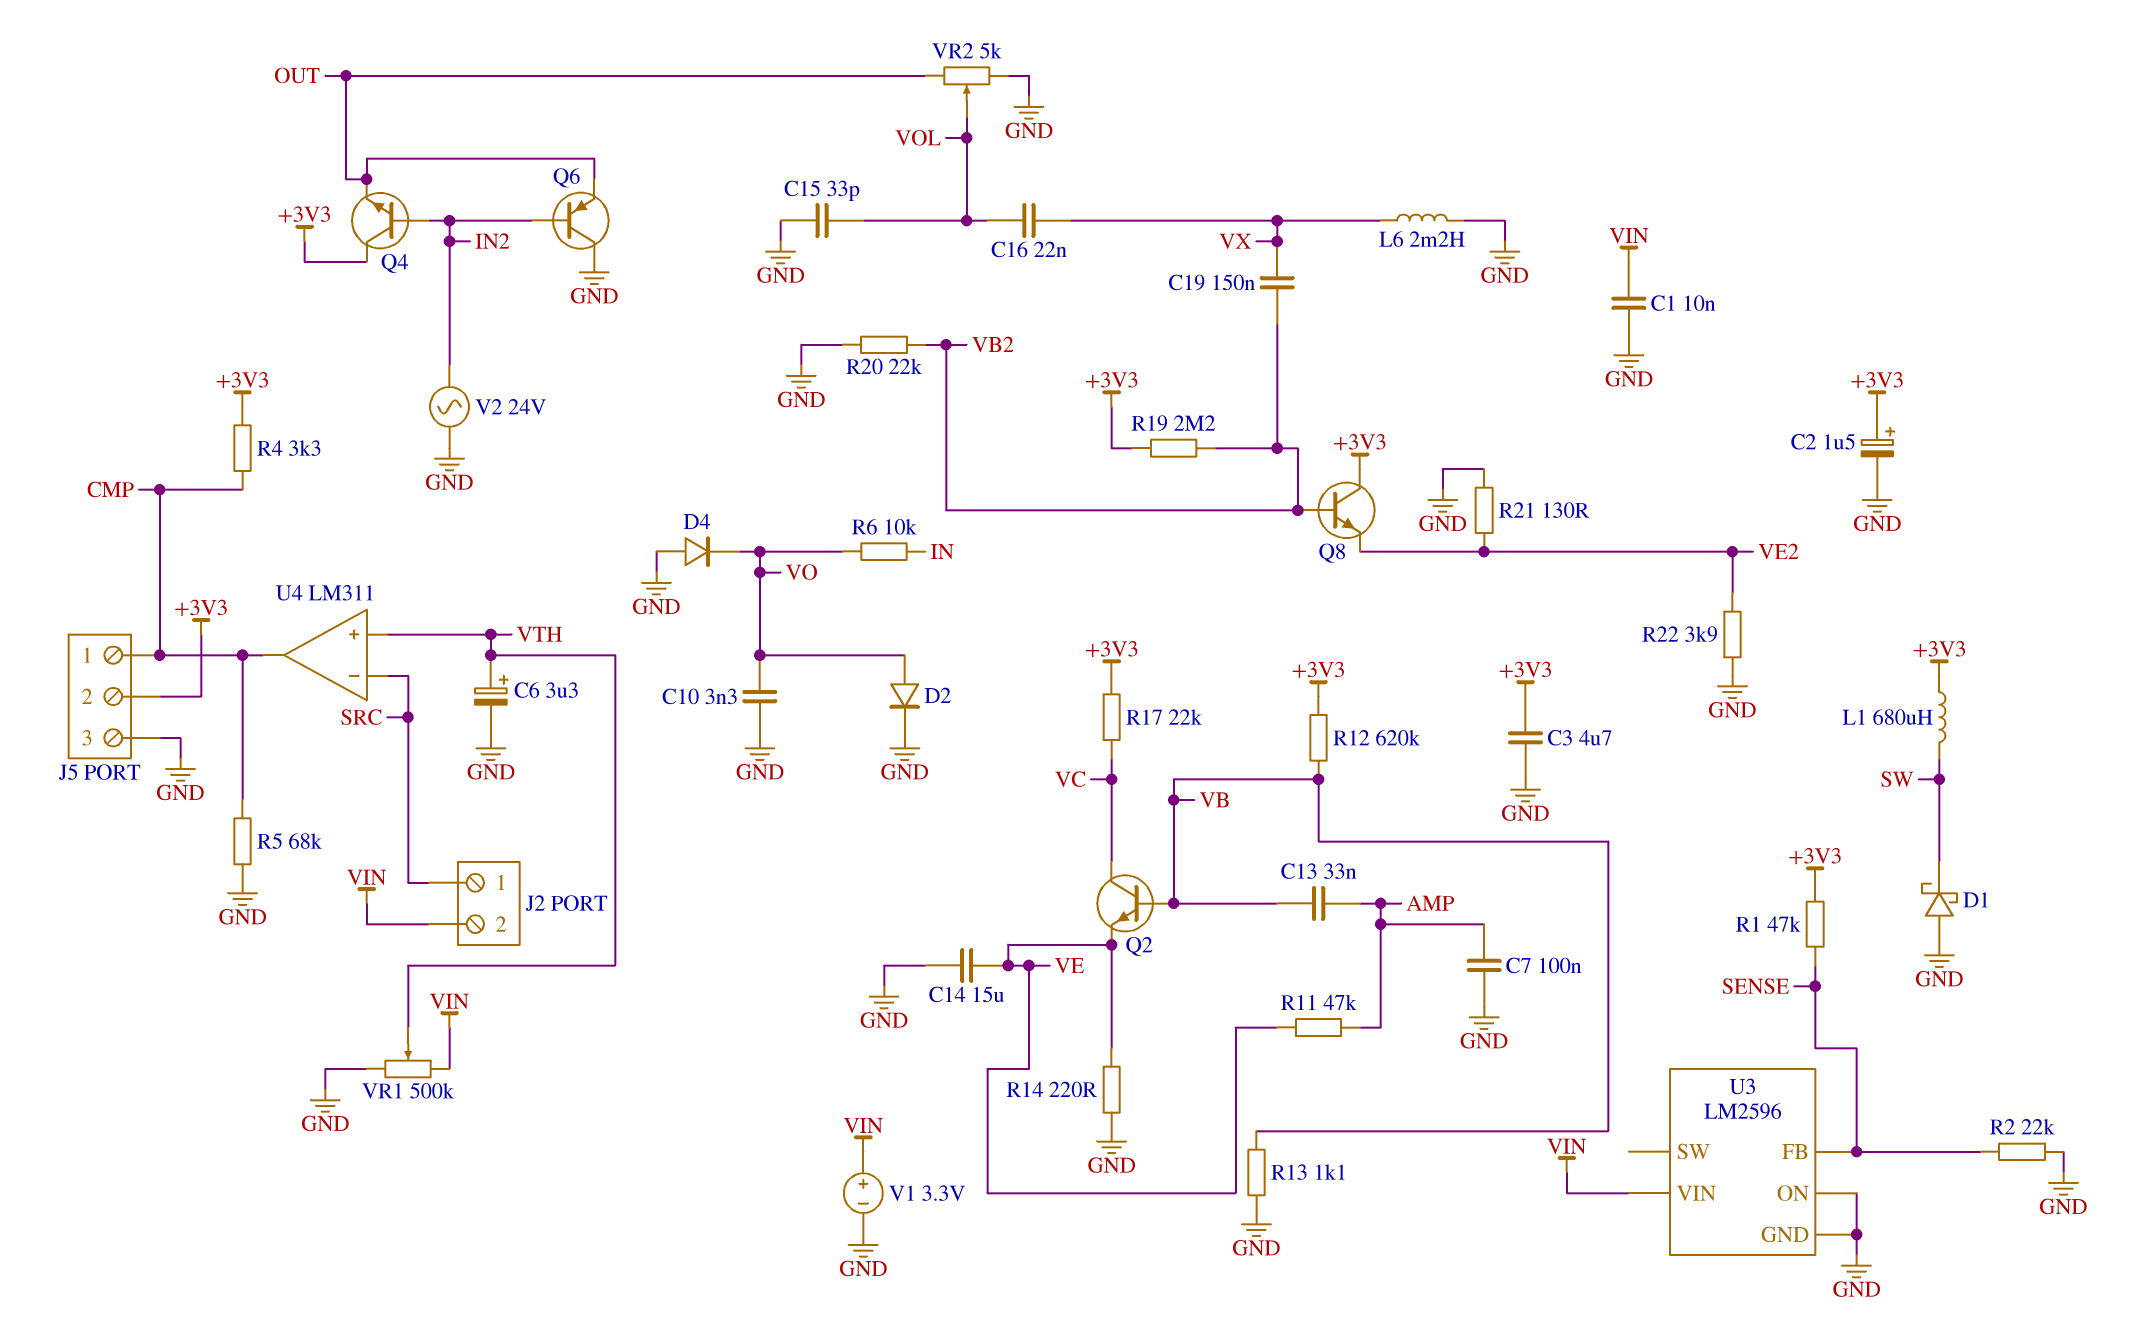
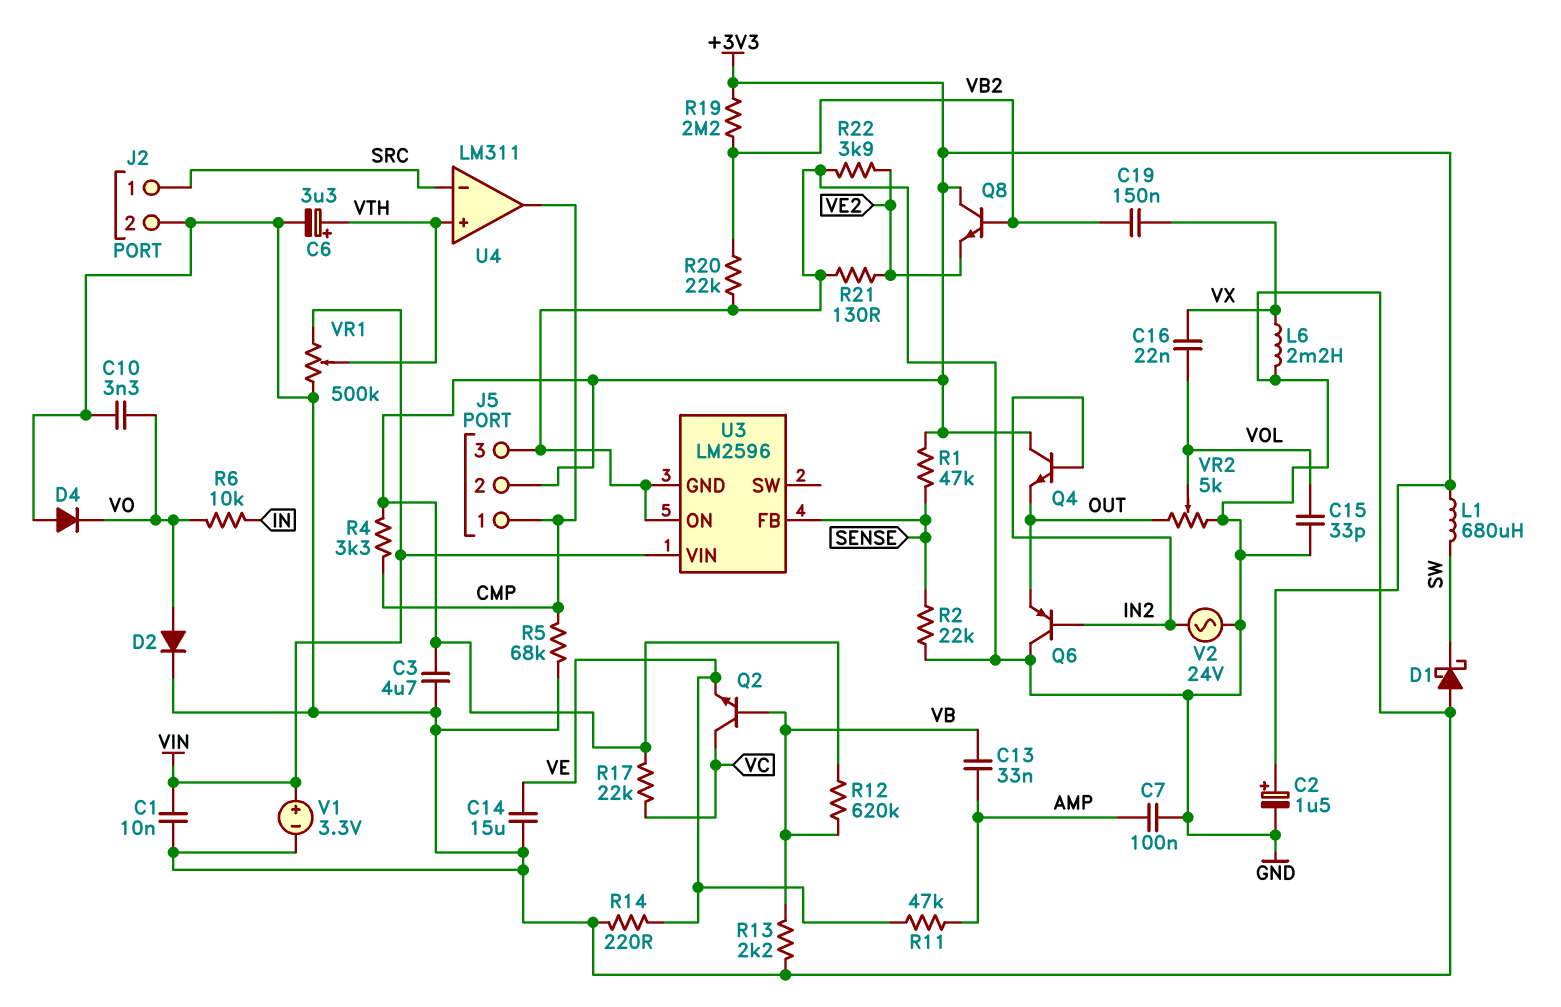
J2 pin 2: VIN -> GND
R13: 1.1k (GND, VB) -> 2.2k (GND, VB)

